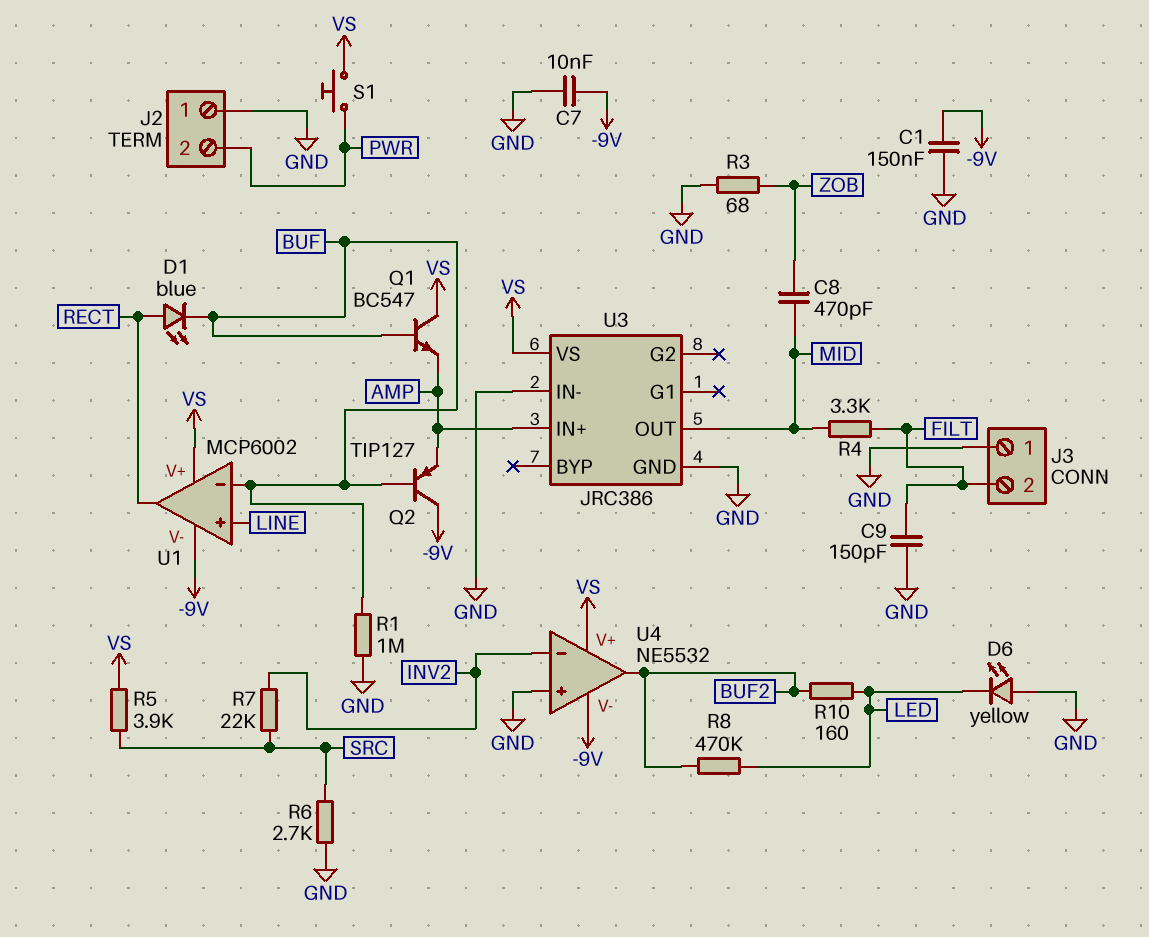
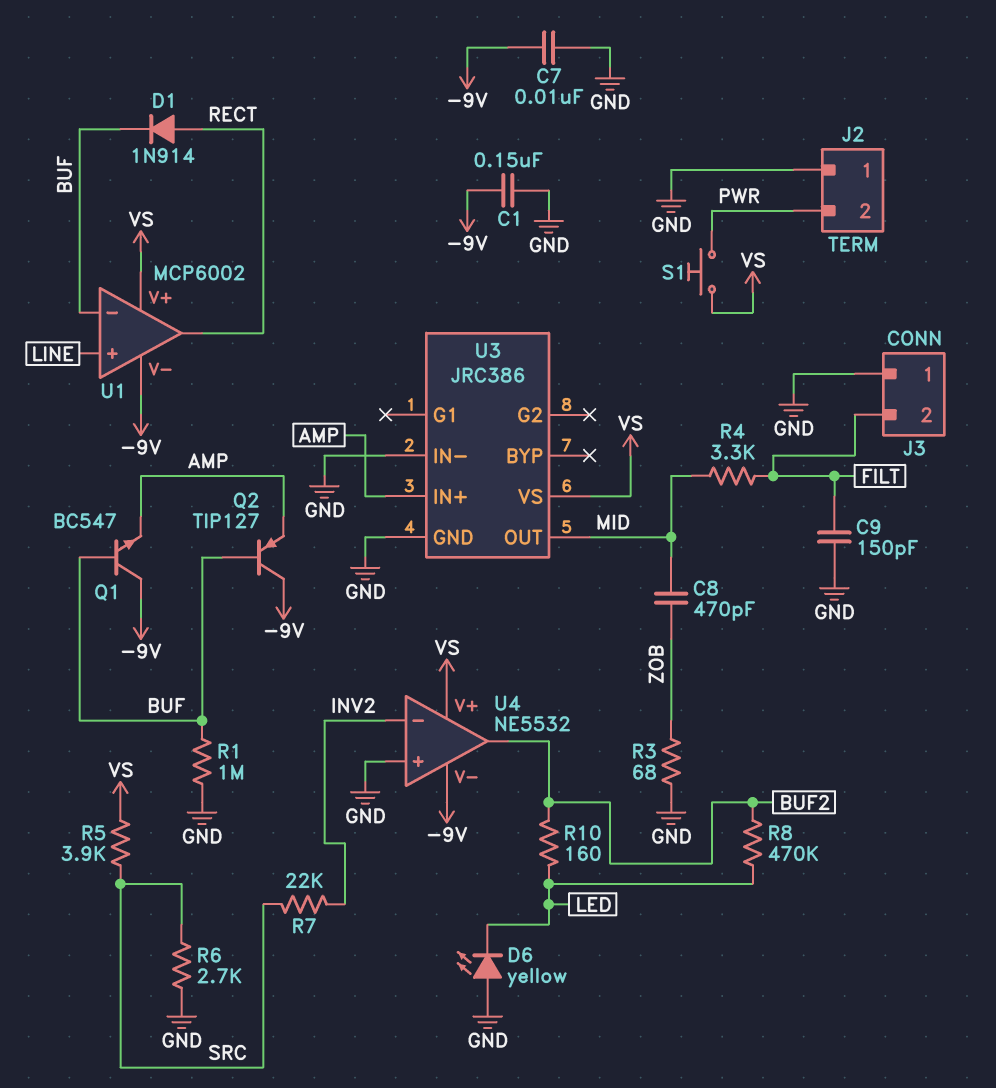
D1: LED blue (A RECT, K BUF) -> diode 1N914 (A RECT, K BUF)
Q1: NPN BC547 (B BUF, C VS, E AMP) -> NPN BC547 (B BUF, C -9V, E AMP)

